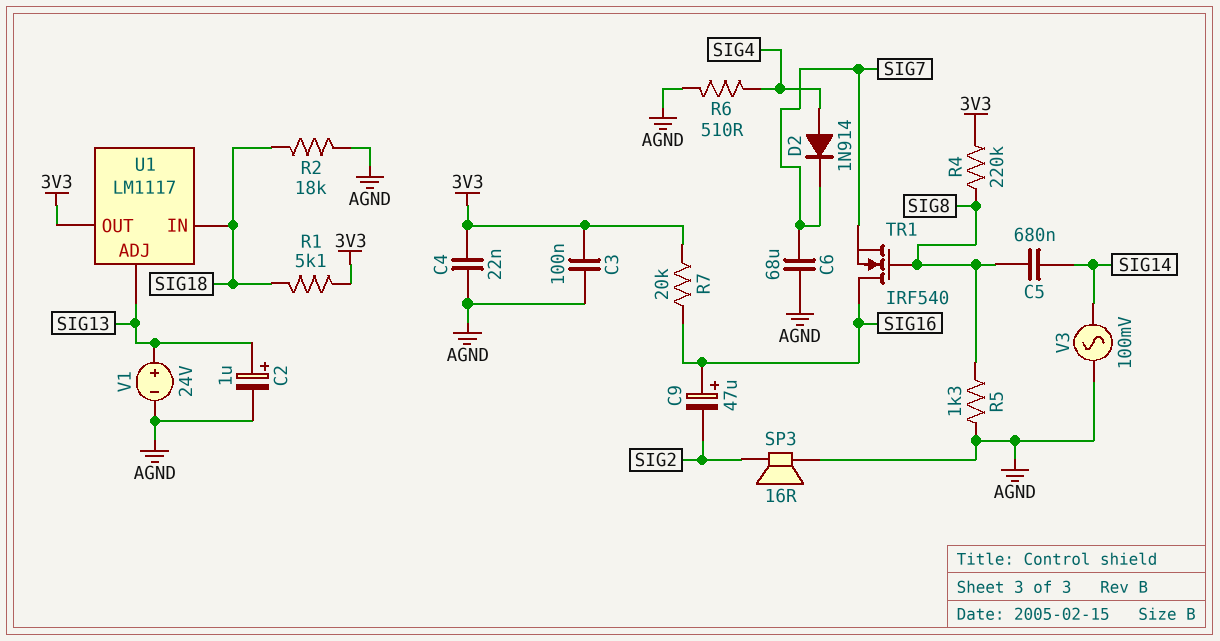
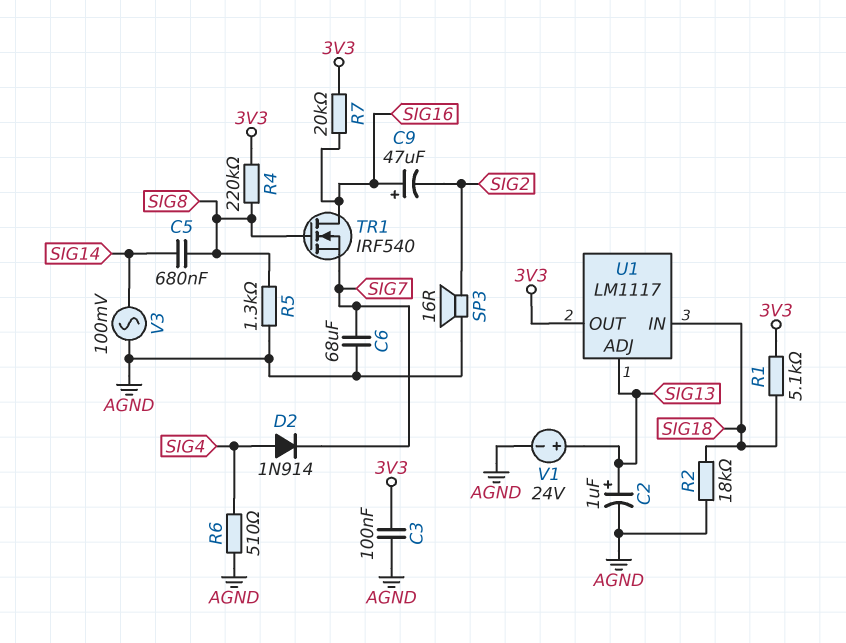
C4: 22nF (3V3, AGND) -> none

